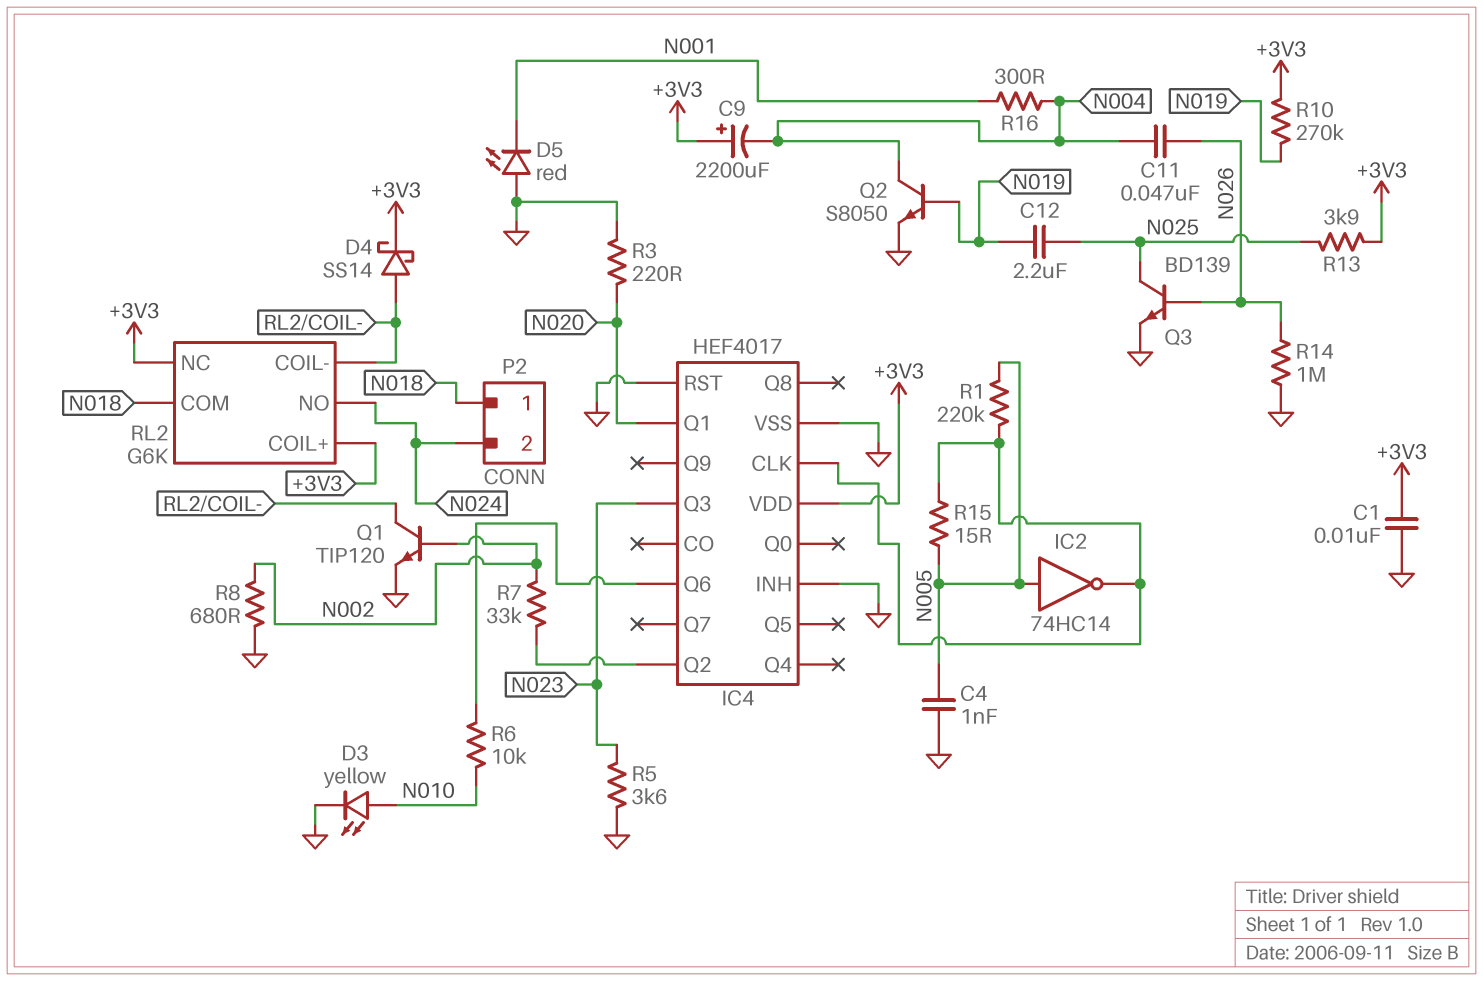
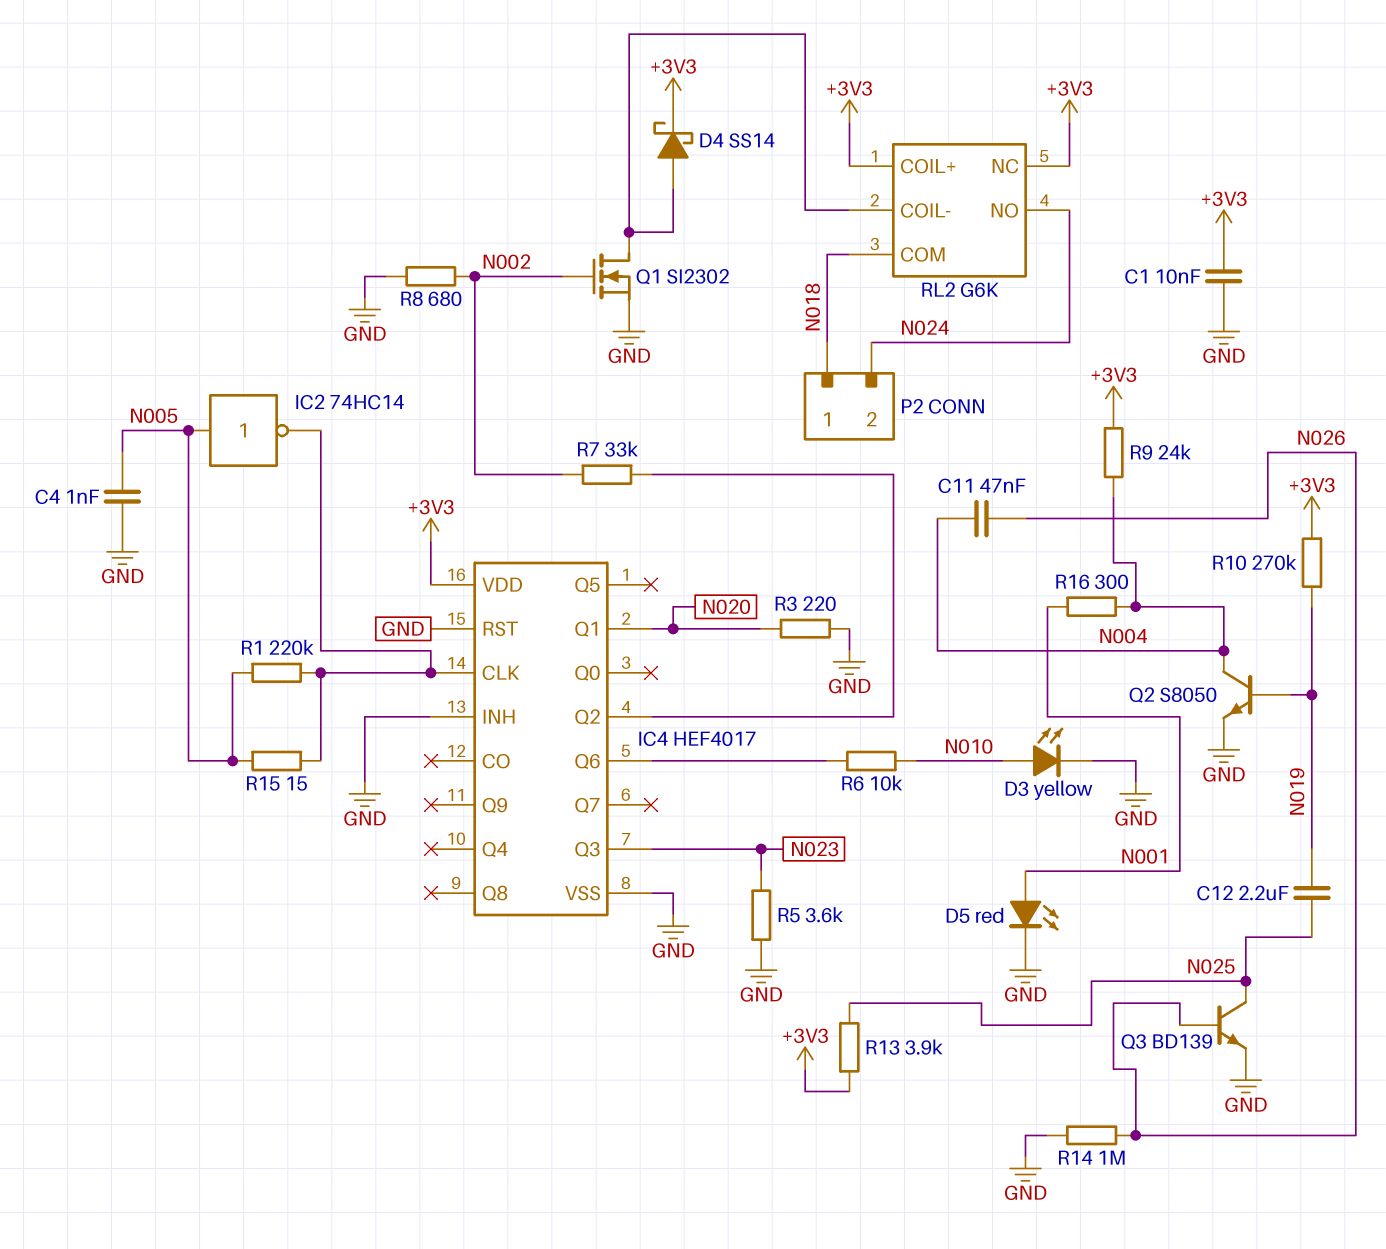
C9: 2200uF (plus +3V3, minus N004) -> none
D5: LED red (A GND, K N001) -> LED red (A N001, K GND)
Q1: NPN TIP120 (B N002, C RL2/COIL-, E GND) -> NMOS SI2302 (G N002, D RL2/COIL-, S GND)
R9: none -> 24k (+3V3, N004)

